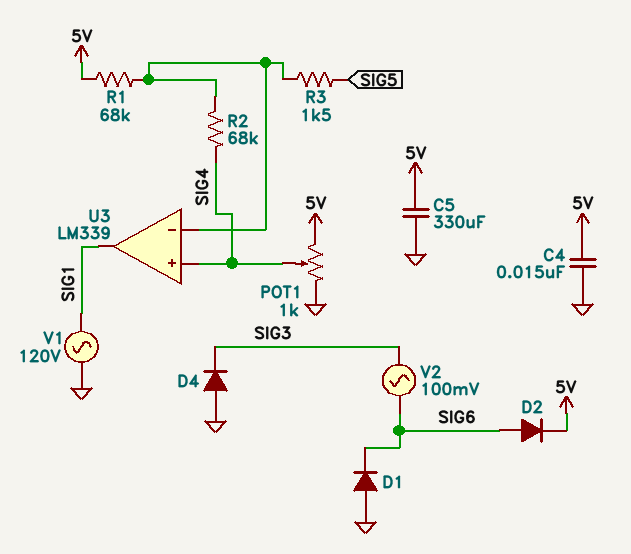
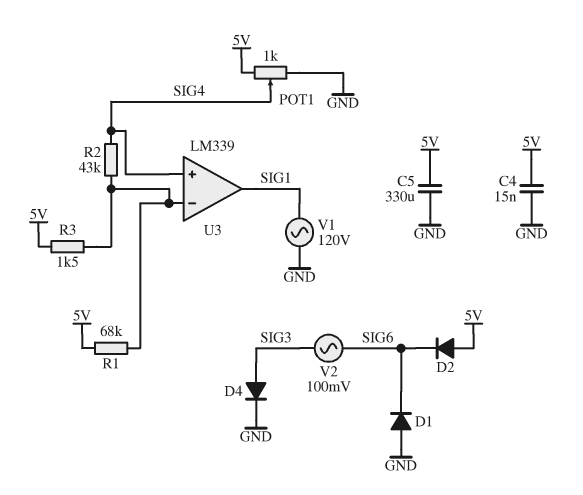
D2: diode (A SIG6, K 5V) -> diode (A 5V, K SIG6)
D4: diode (A GND, K SIG3) -> diode (A SIG3, K GND)
R2: 68k (SIG4, U3/in-) -> 43k (SIG4, U3/in-)
R3: 1.5k (SIG5, U3/in-) -> 1.5k (5V, U3/in-)

